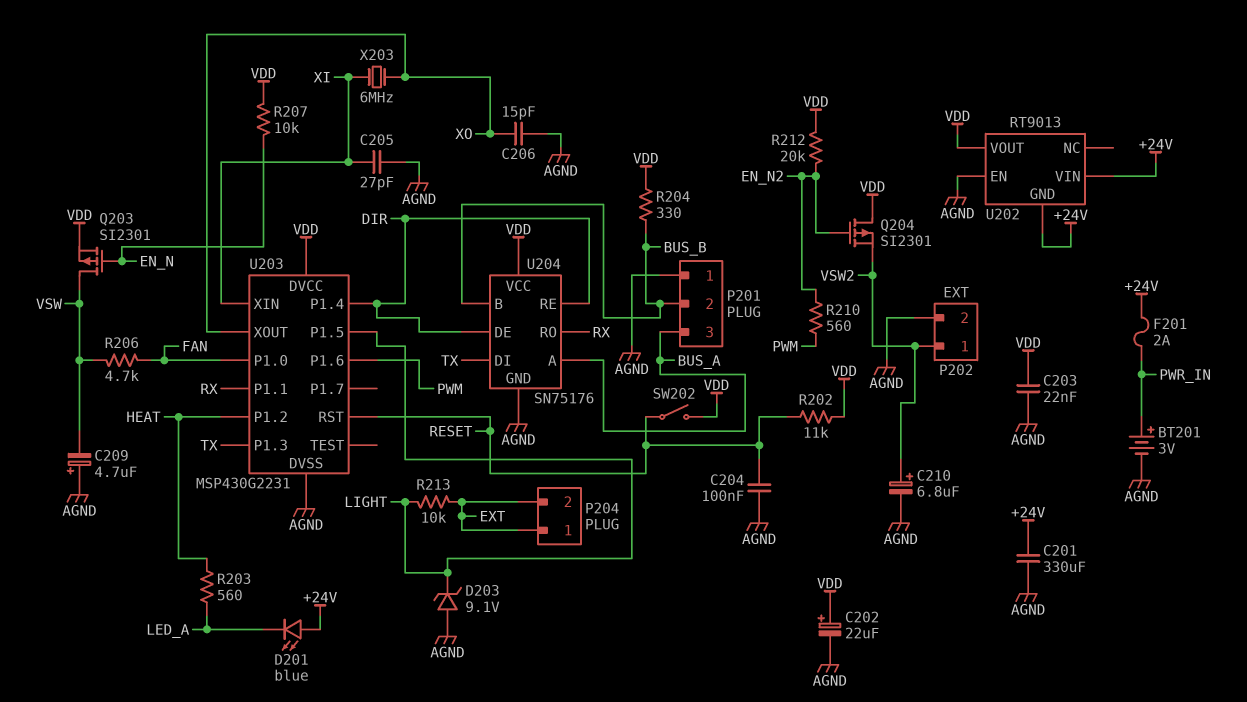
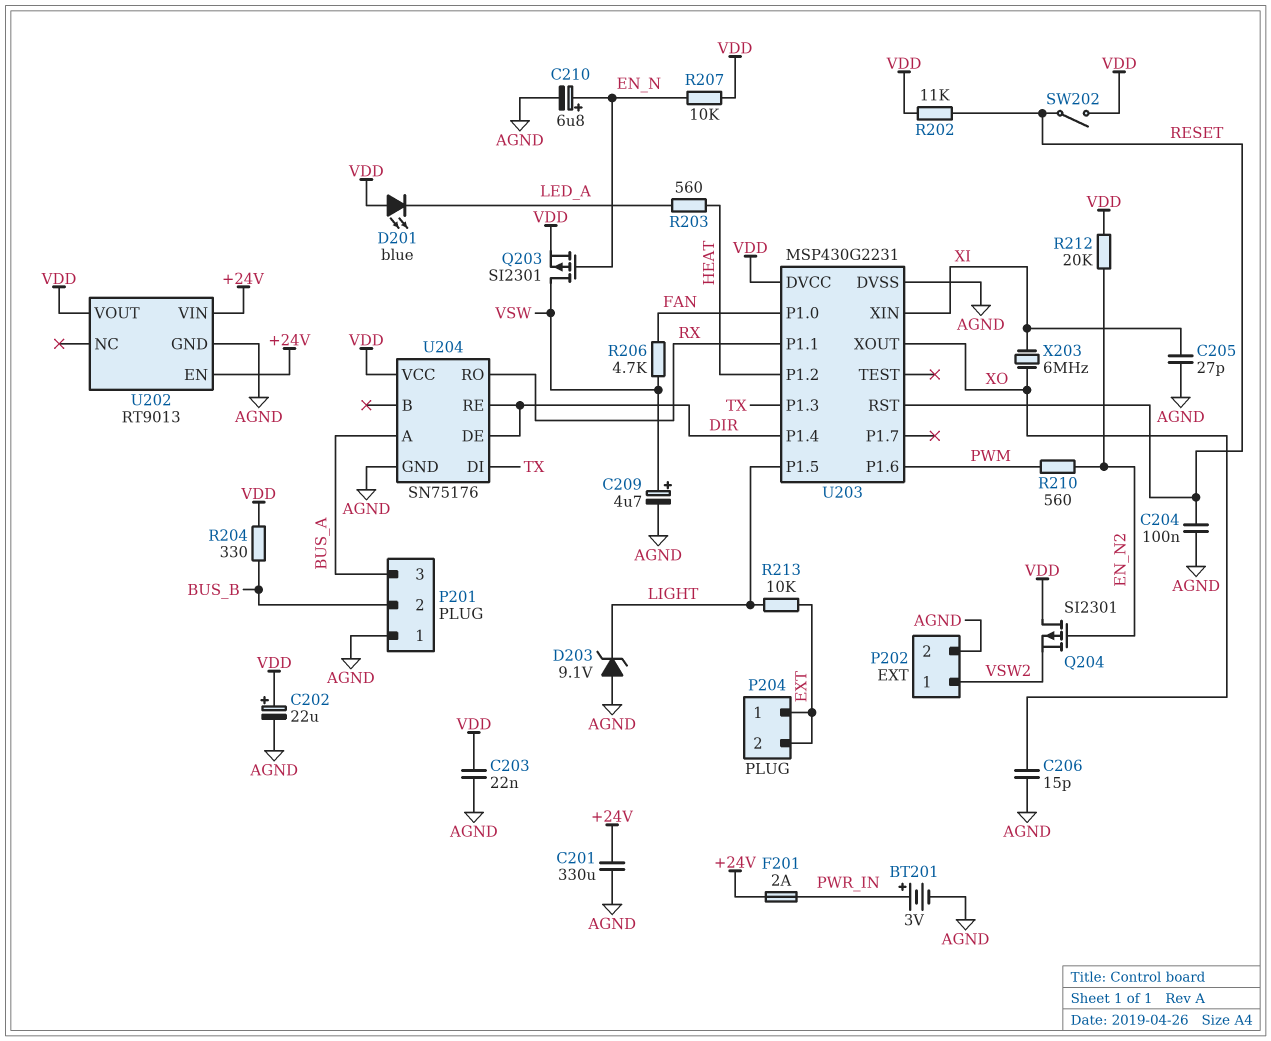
C209: 4.7uF (plus AGND, minus VSW) -> 4.7uF (plus VSW, minus AGND)
C210: 6.8uF (plus VSW2, minus AGND) -> 6.8uF (plus EN_N, minus AGND)
D201: LED blue (A +24V, K LED_A) -> LED blue (A VDD, K LED_A)
U202 pin EN: AGND -> +24V
U202 pin GND: +24V -> AGND
U204 pin B: BUS_B -> none

